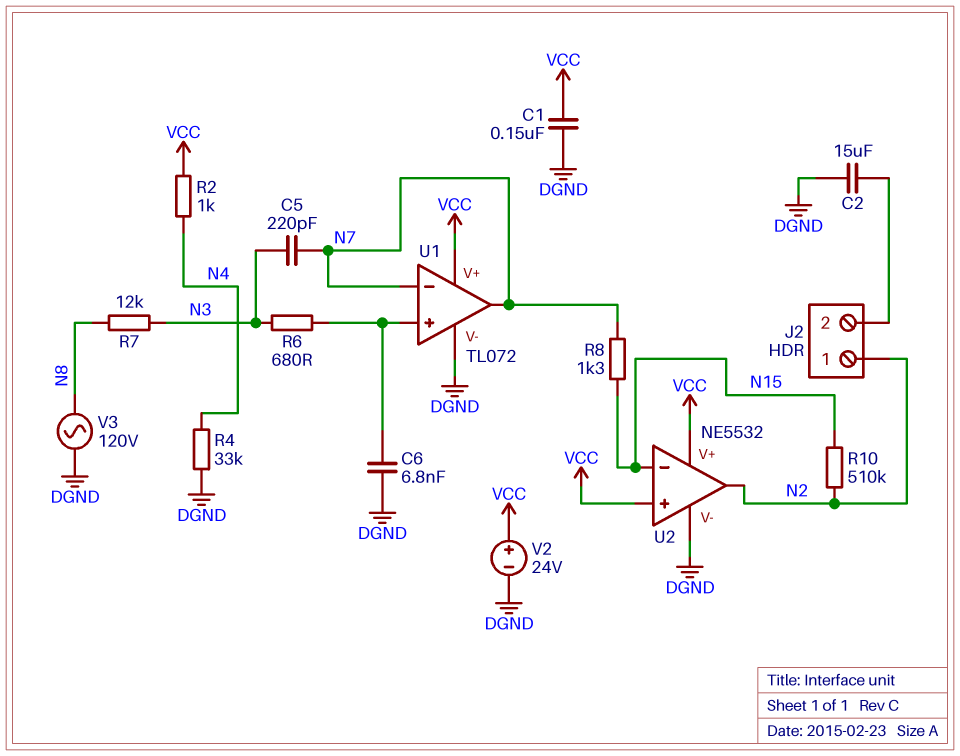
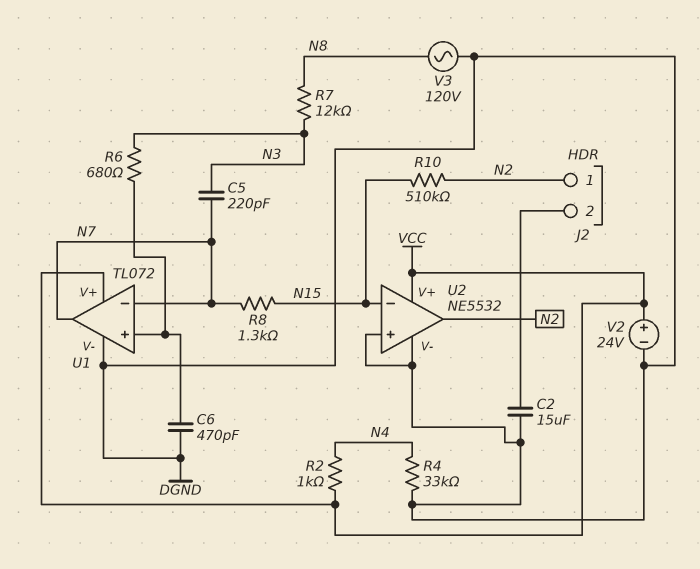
C1: 150nF (DGND, VCC) -> none
C6: 6.8nF (DGND, U1/in+) -> 470pF (DGND, U1/in+)
U2 pin in+: VCC -> DGND

